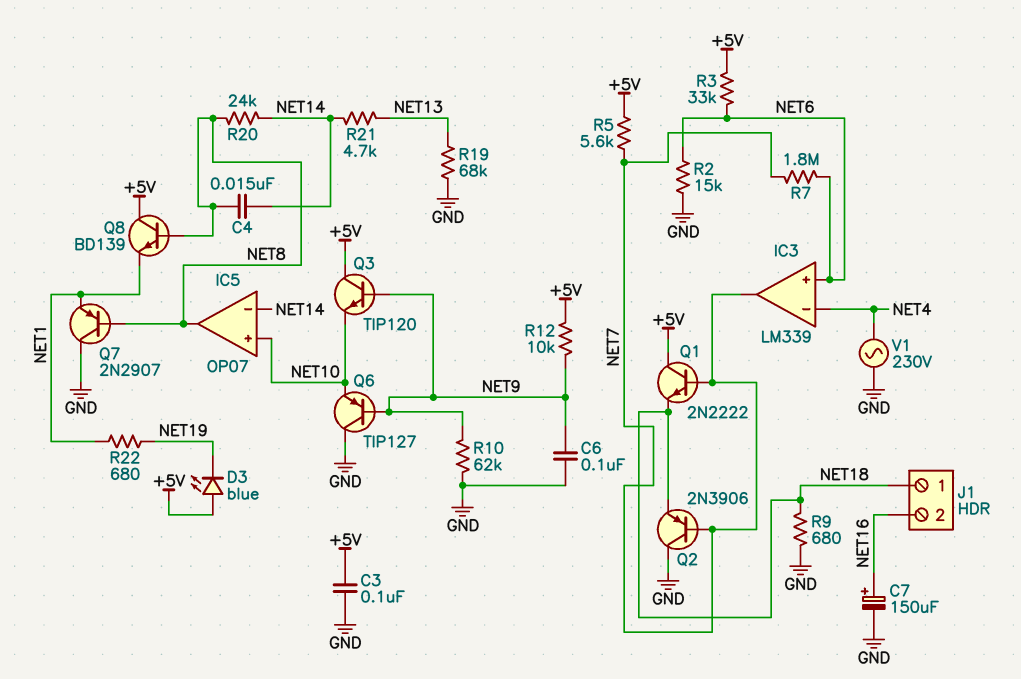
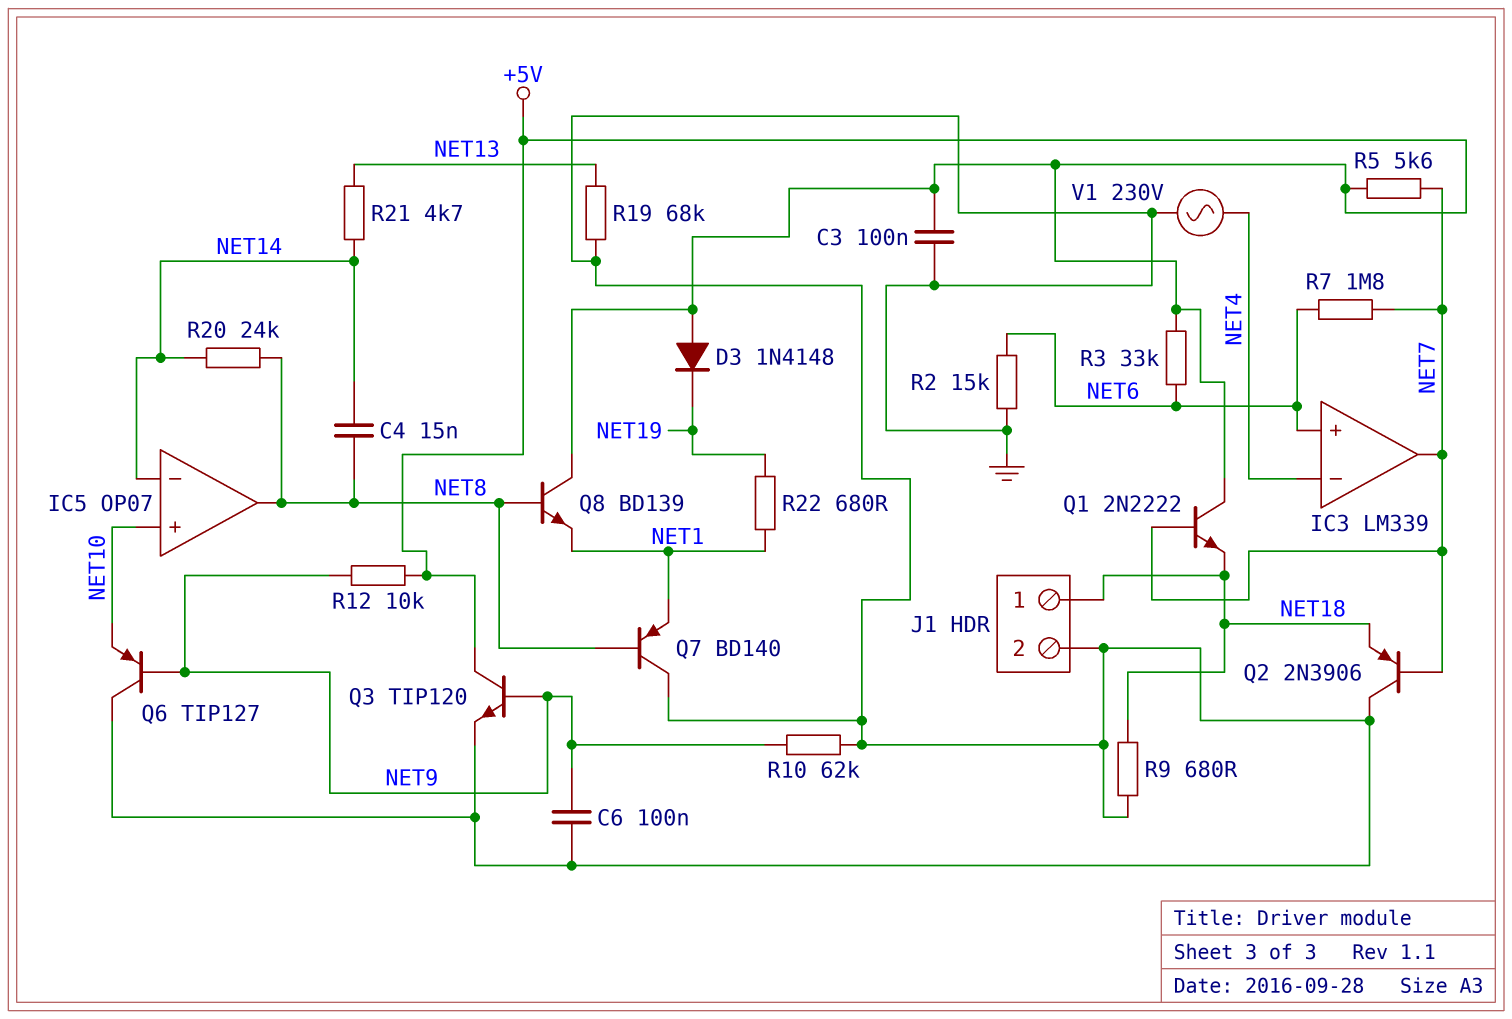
C7: 150uF (plus NET16, minus GND) -> none
D3: LED blue (A +5V, K NET19) -> diode 1N4148 (A +5V, K NET19)
J1 pin 2: NET16 -> GND
Q3: NPN TIP120 (B NET9, C +5V, E NET10) -> NPN TIP120 (B NET9, C +5V, E GND)
Q7: PNP 2N2907 (B NET8, C GND, E NET1) -> PNP BD140 (B NET8, C GND, E NET1)

